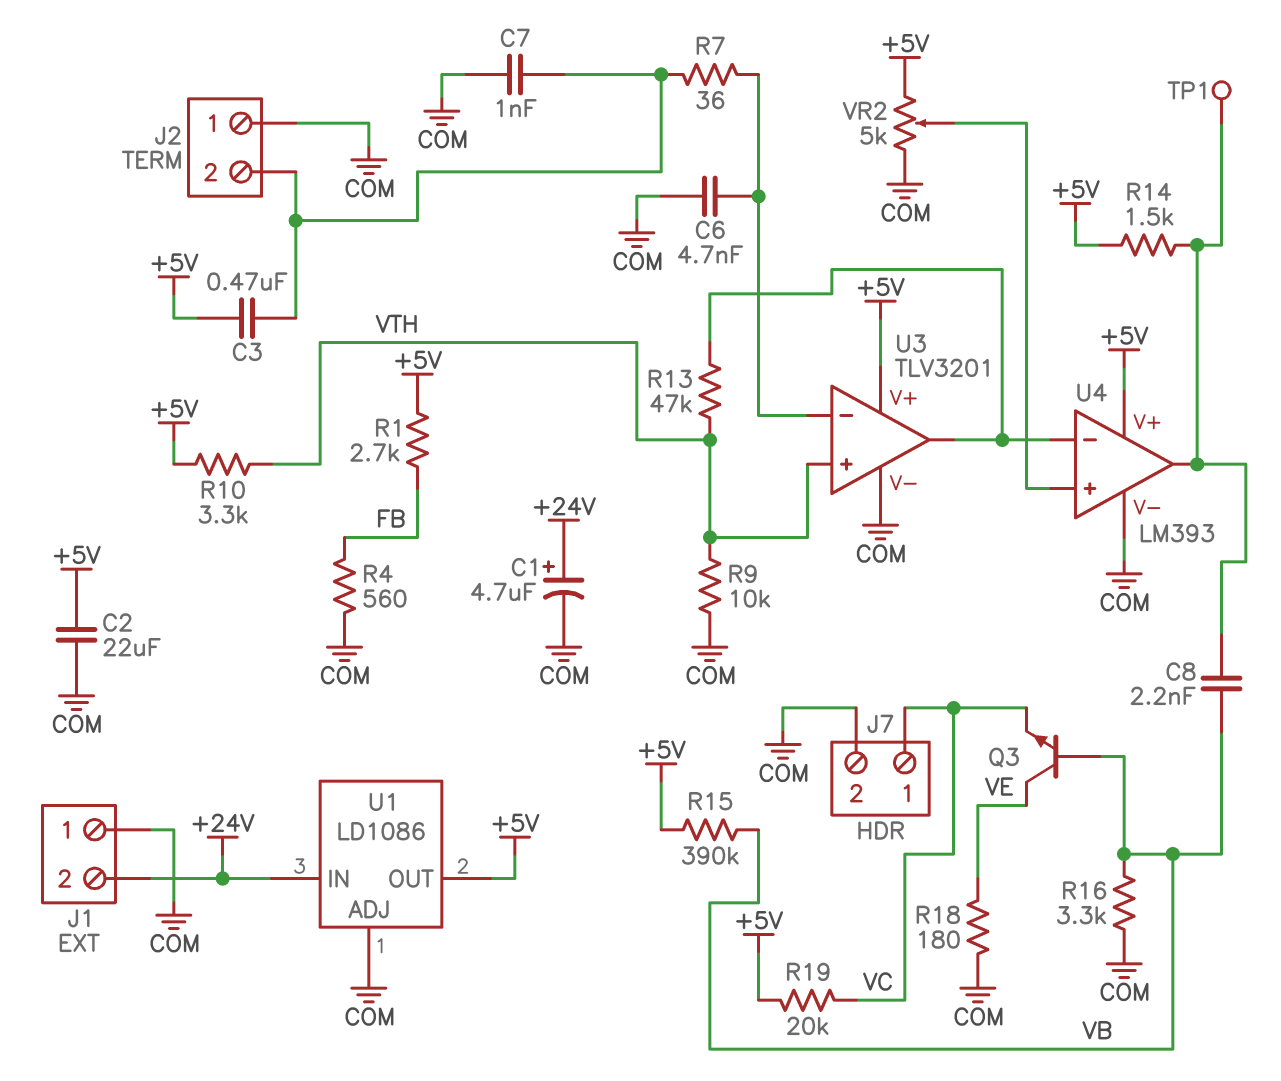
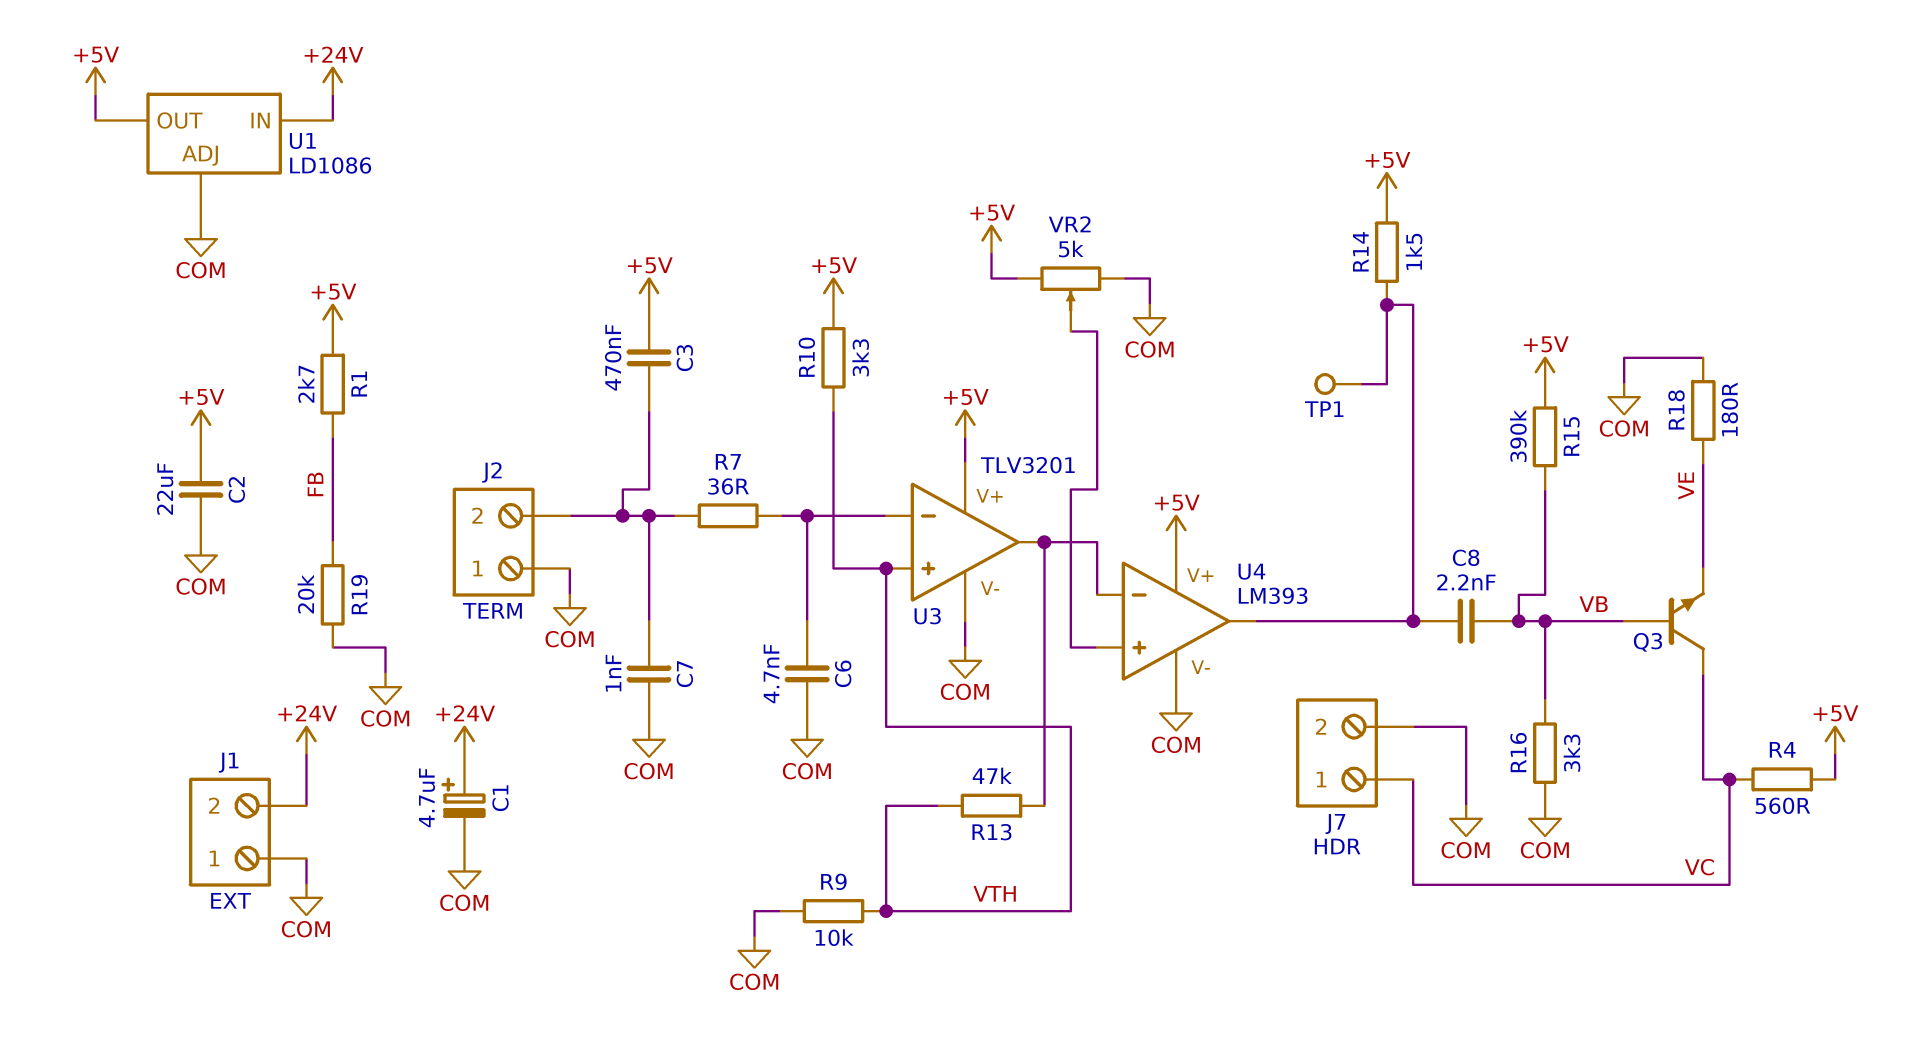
Q3: NPN (B VB, C VE, E VC) -> NPN (B VB, C VC, E VE)
R4: 560 (COM, FB) -> 560 (+5V, VC)
R19: 20k (+5V, VC) -> 20k (COM, FB)

